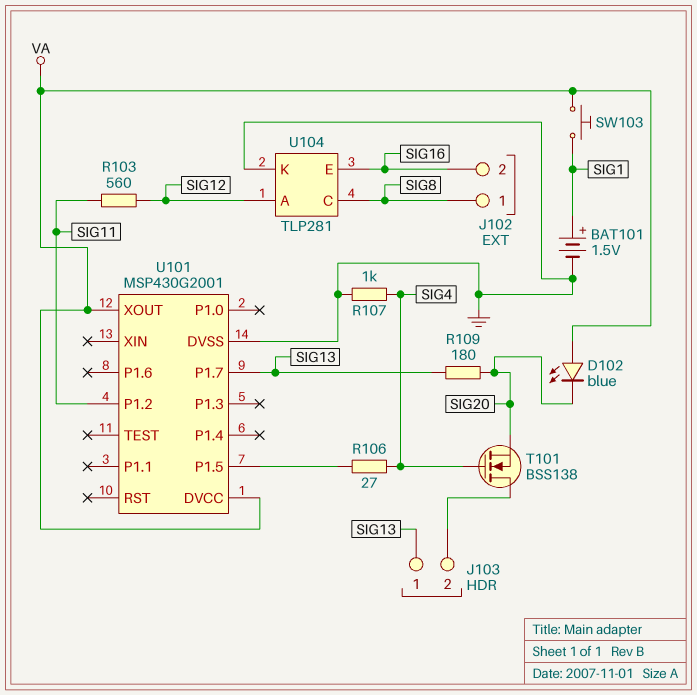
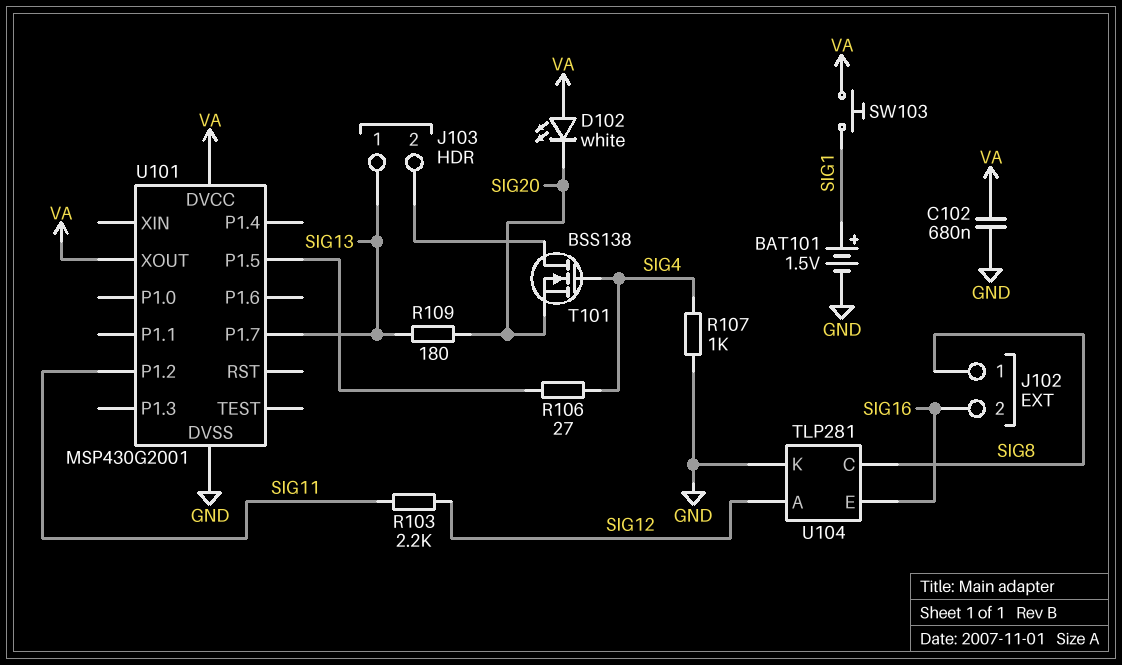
C102: none -> 680nF (GND, VA)
D102: LED blue (A VA, K SIG20) -> LED white (A VA, K SIG20)
R103: 560 (SIG11, SIG12) -> 2.2k (SIG11, SIG12)

